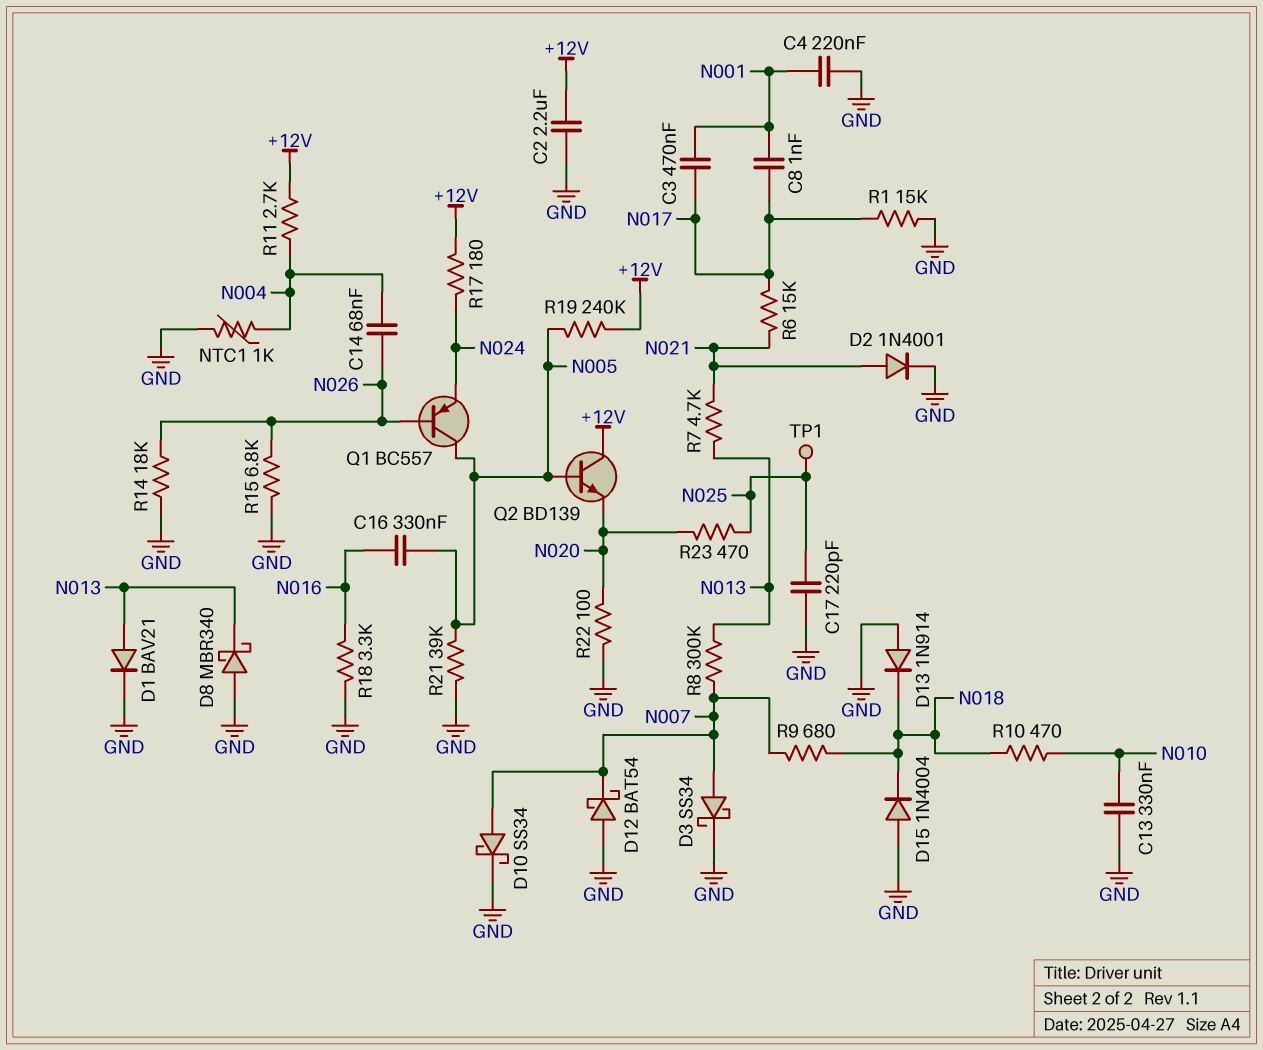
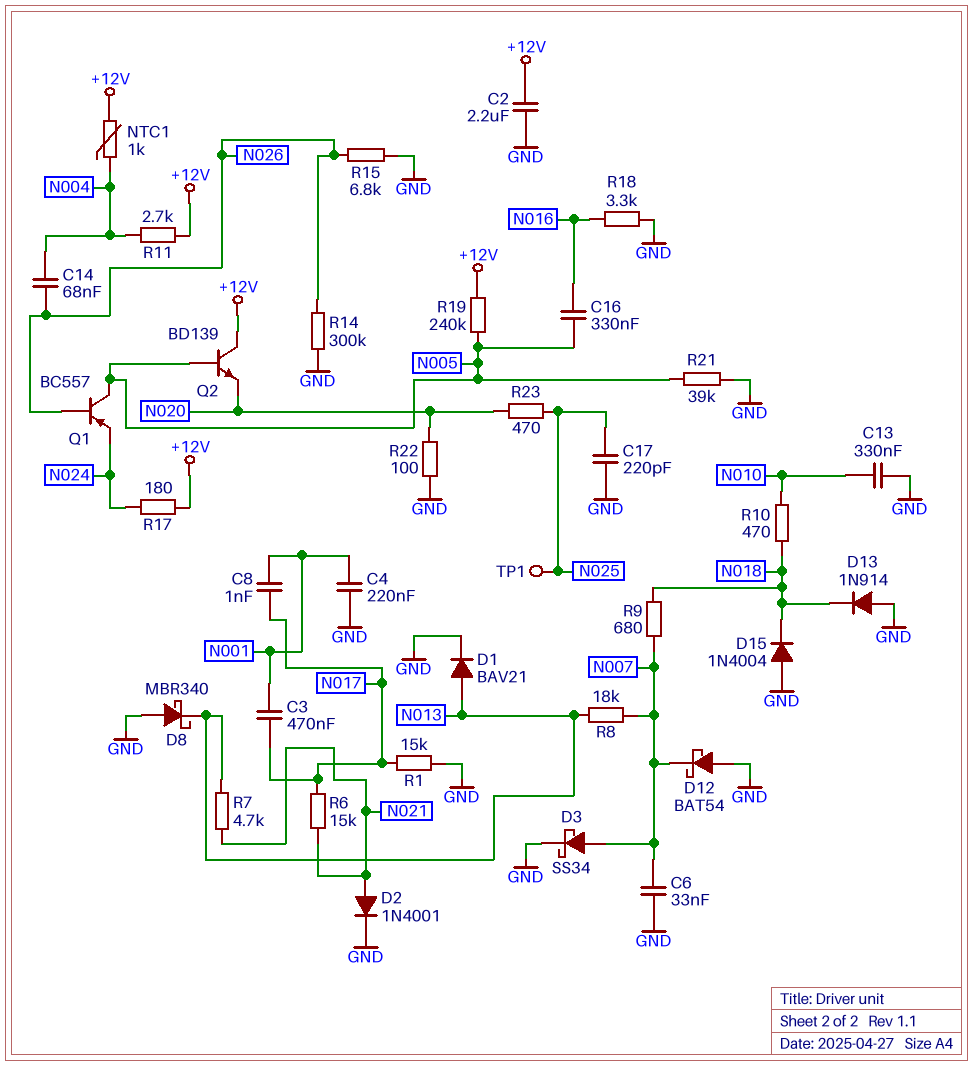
C6: none -> 33nF (GND, N007)
D10: schottky SS34 (A N007, K GND) -> none
NTC1: 1k (GND, N004) -> 1k (+12V, N004)
R8: 300k (N007, N013) -> 18k (N007, N013)
R14: 18k (GND, N026) -> 300k (GND, N026)

